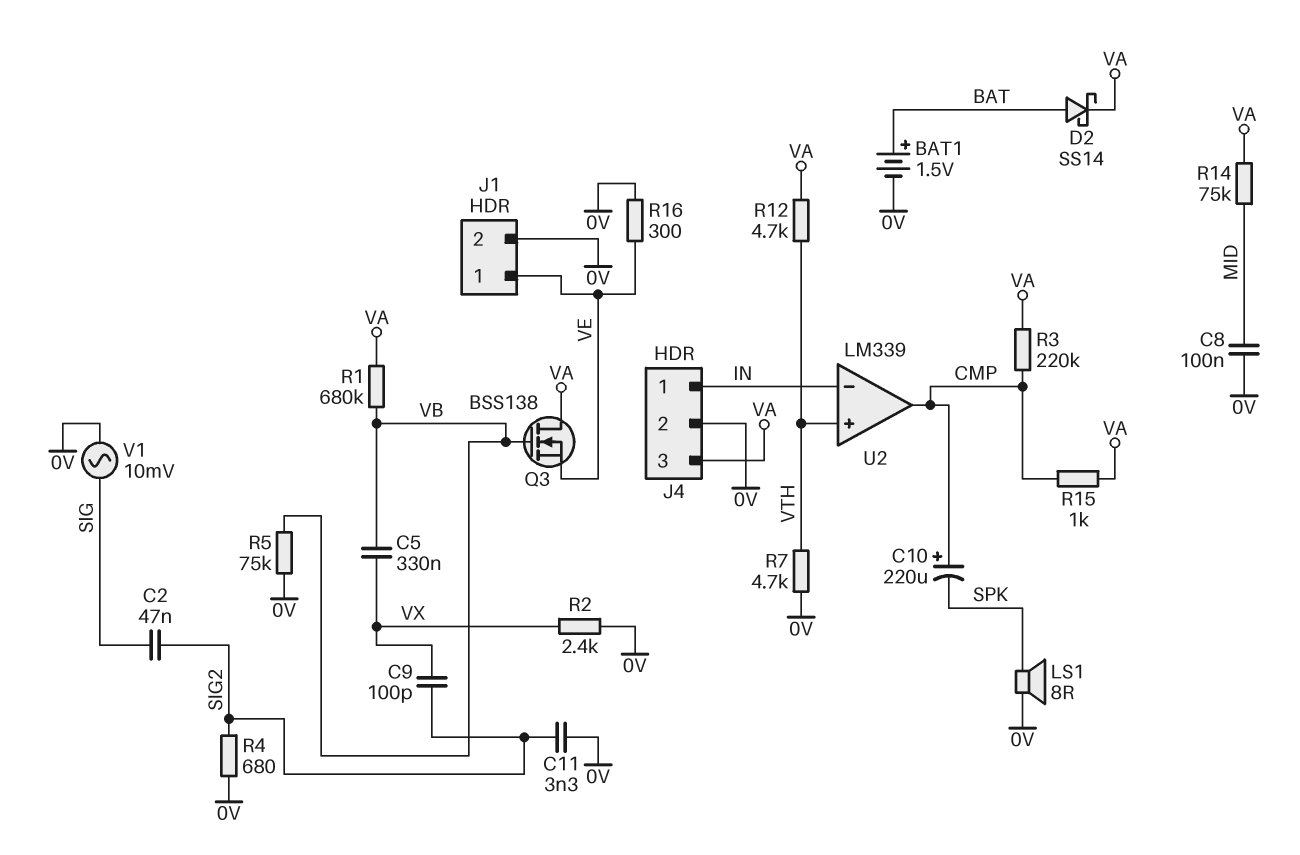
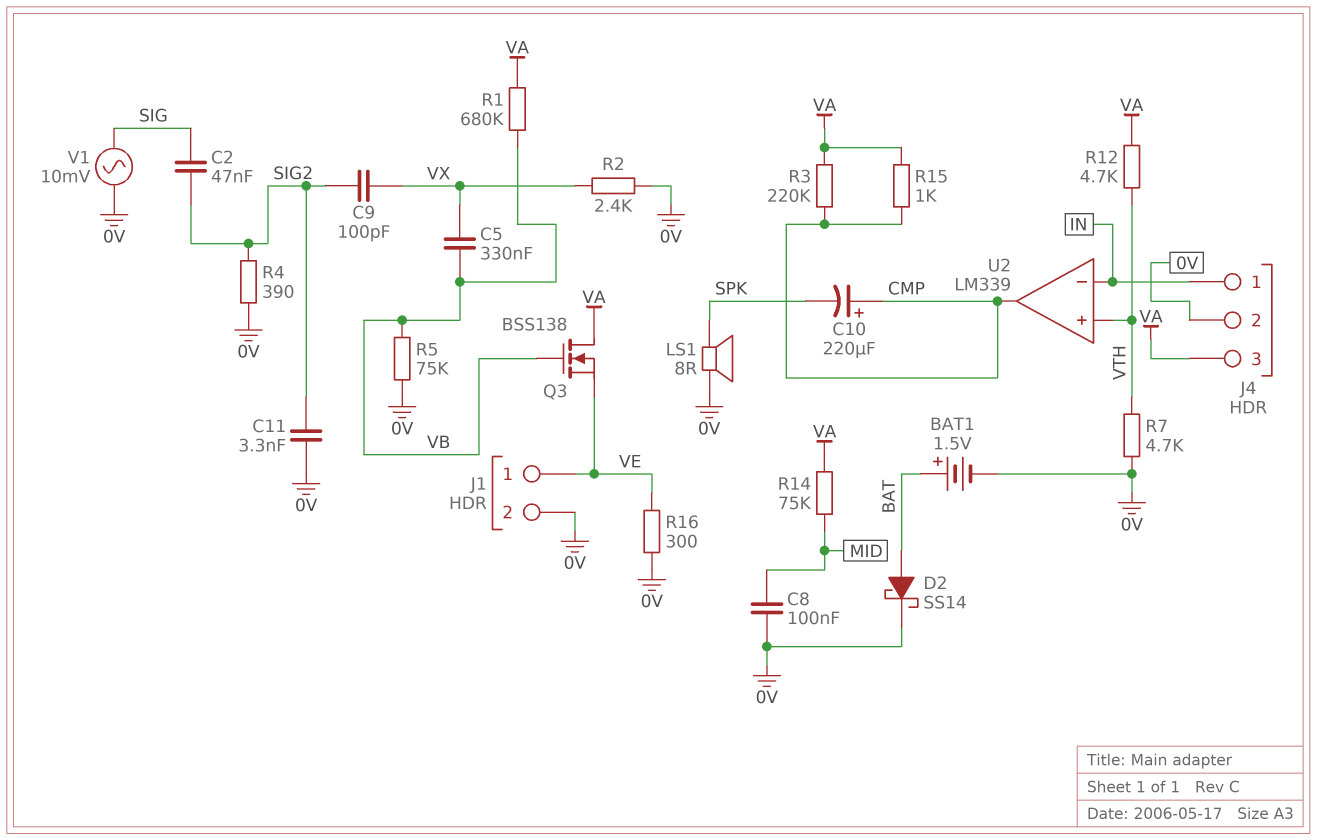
D2: schottky SS14 (A BAT, K VA) -> schottky SS14 (A BAT, K 0V)
R4: 680 (0V, SIG2) -> 390 (0V, SIG2)

